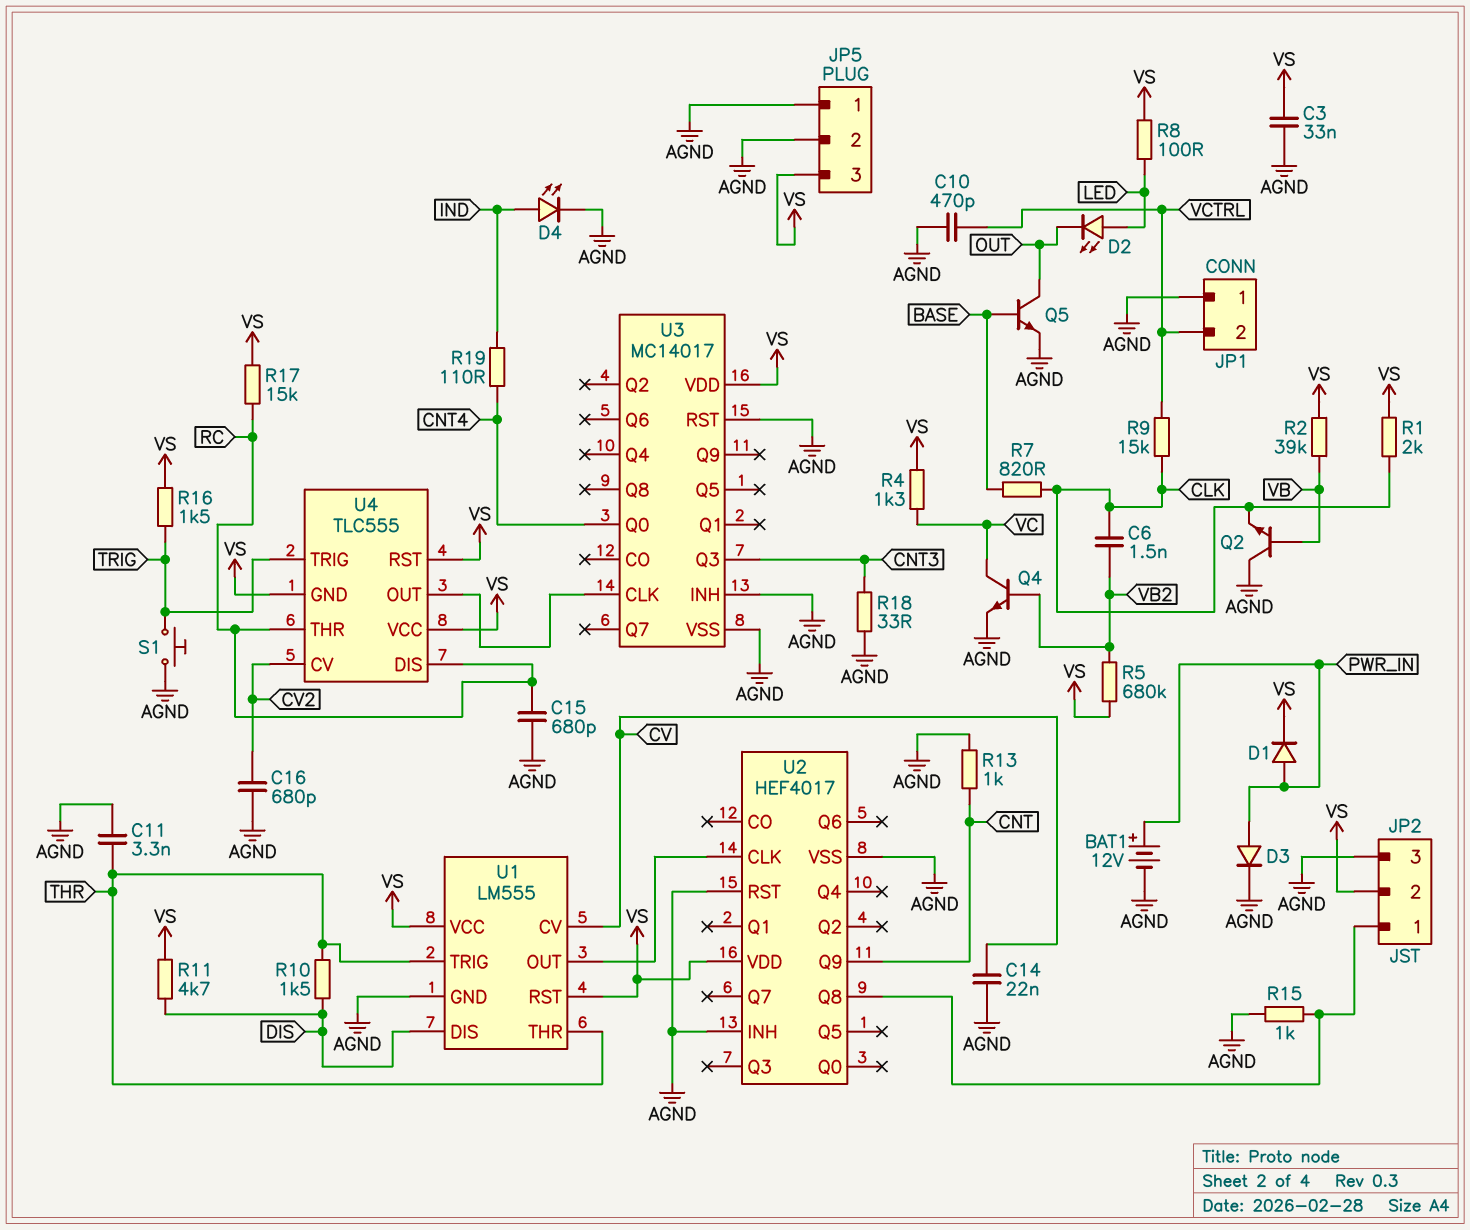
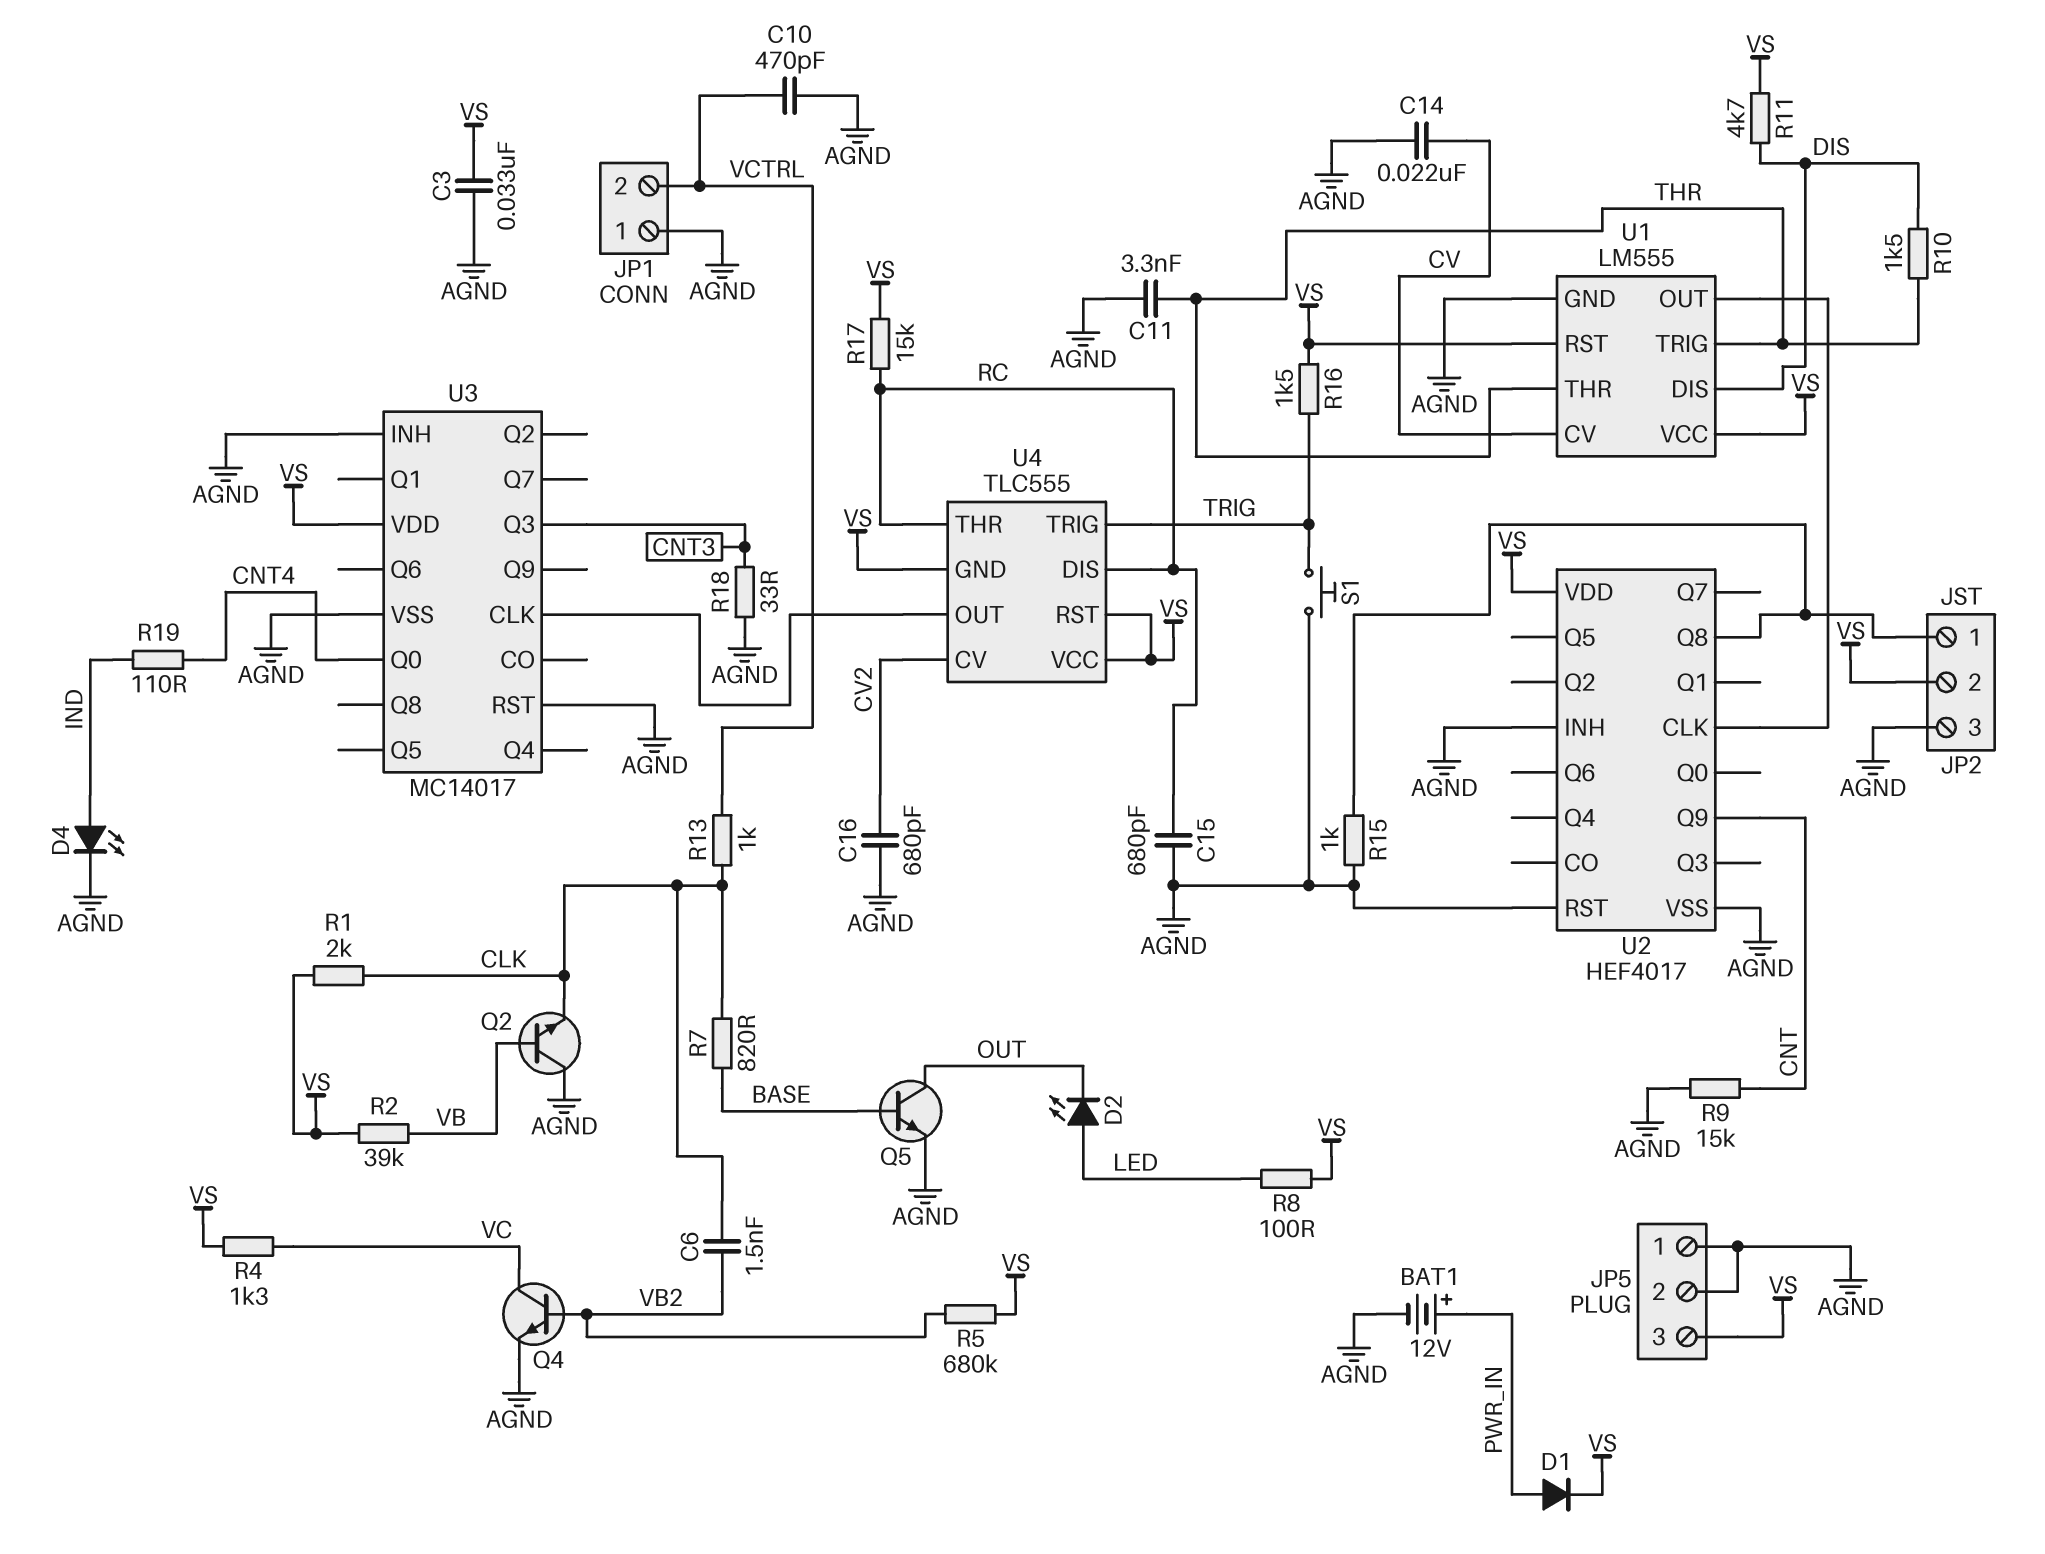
D3: diode (A PWR_IN, K AGND) -> none
R9: 15k (CLK, VCTRL) -> 15k (AGND, CNT)
R13: 1k (AGND, CNT) -> 1k (CLK, VCTRL)

